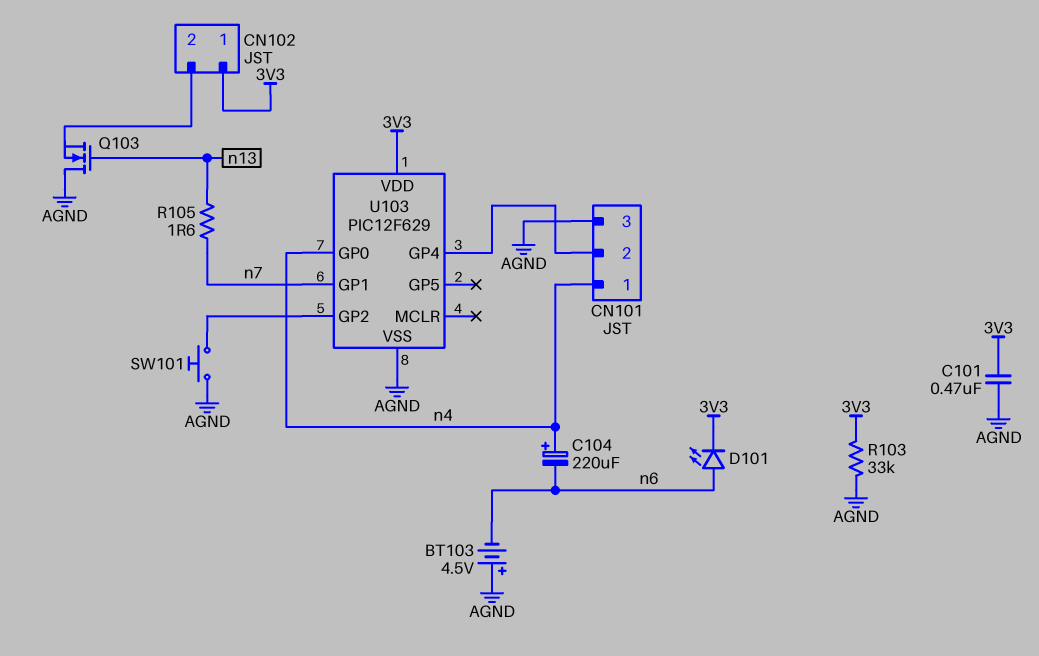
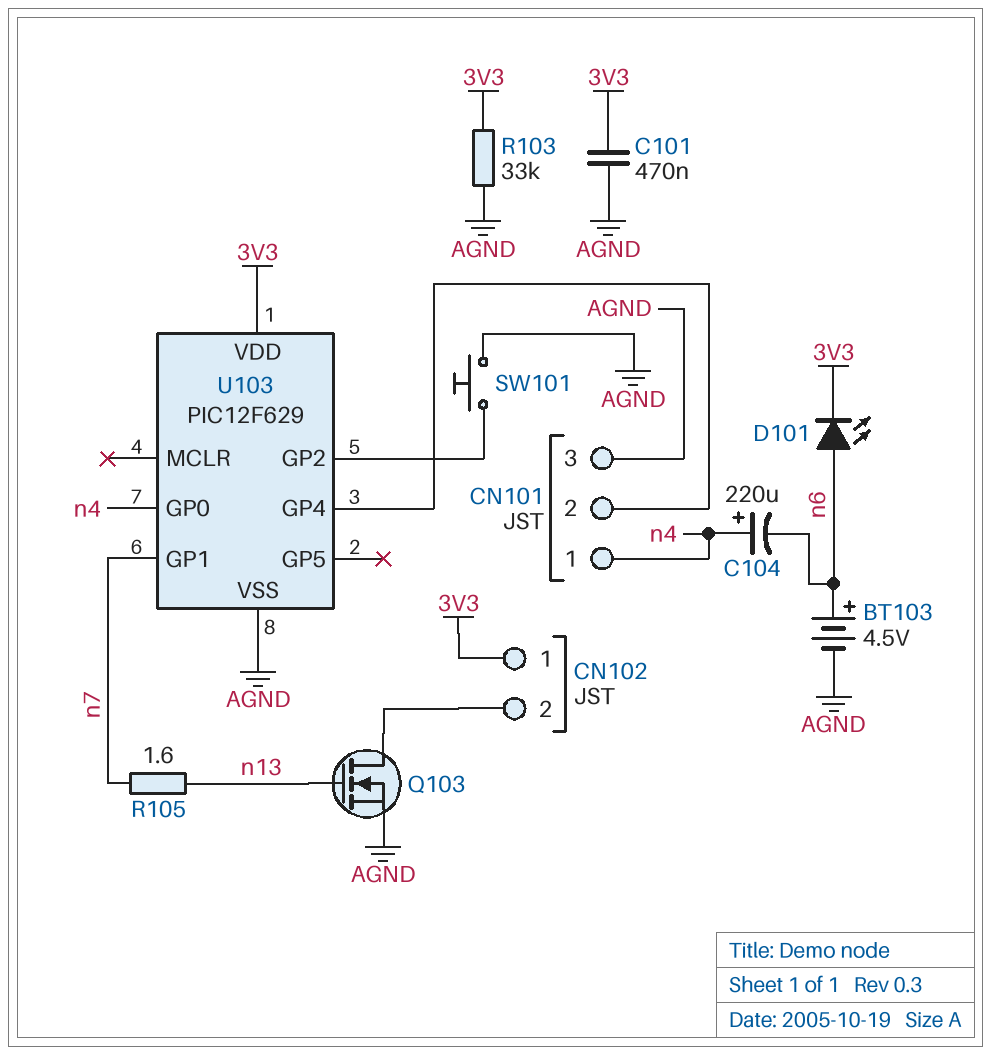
BT103: 4.5V (plus AGND, minus n6) -> 4.5V (plus n6, minus AGND)
Q103: NMOS (G n13, D AGND, S CN102/2) -> NMOS (G n13, D CN102/2, S AGND)

